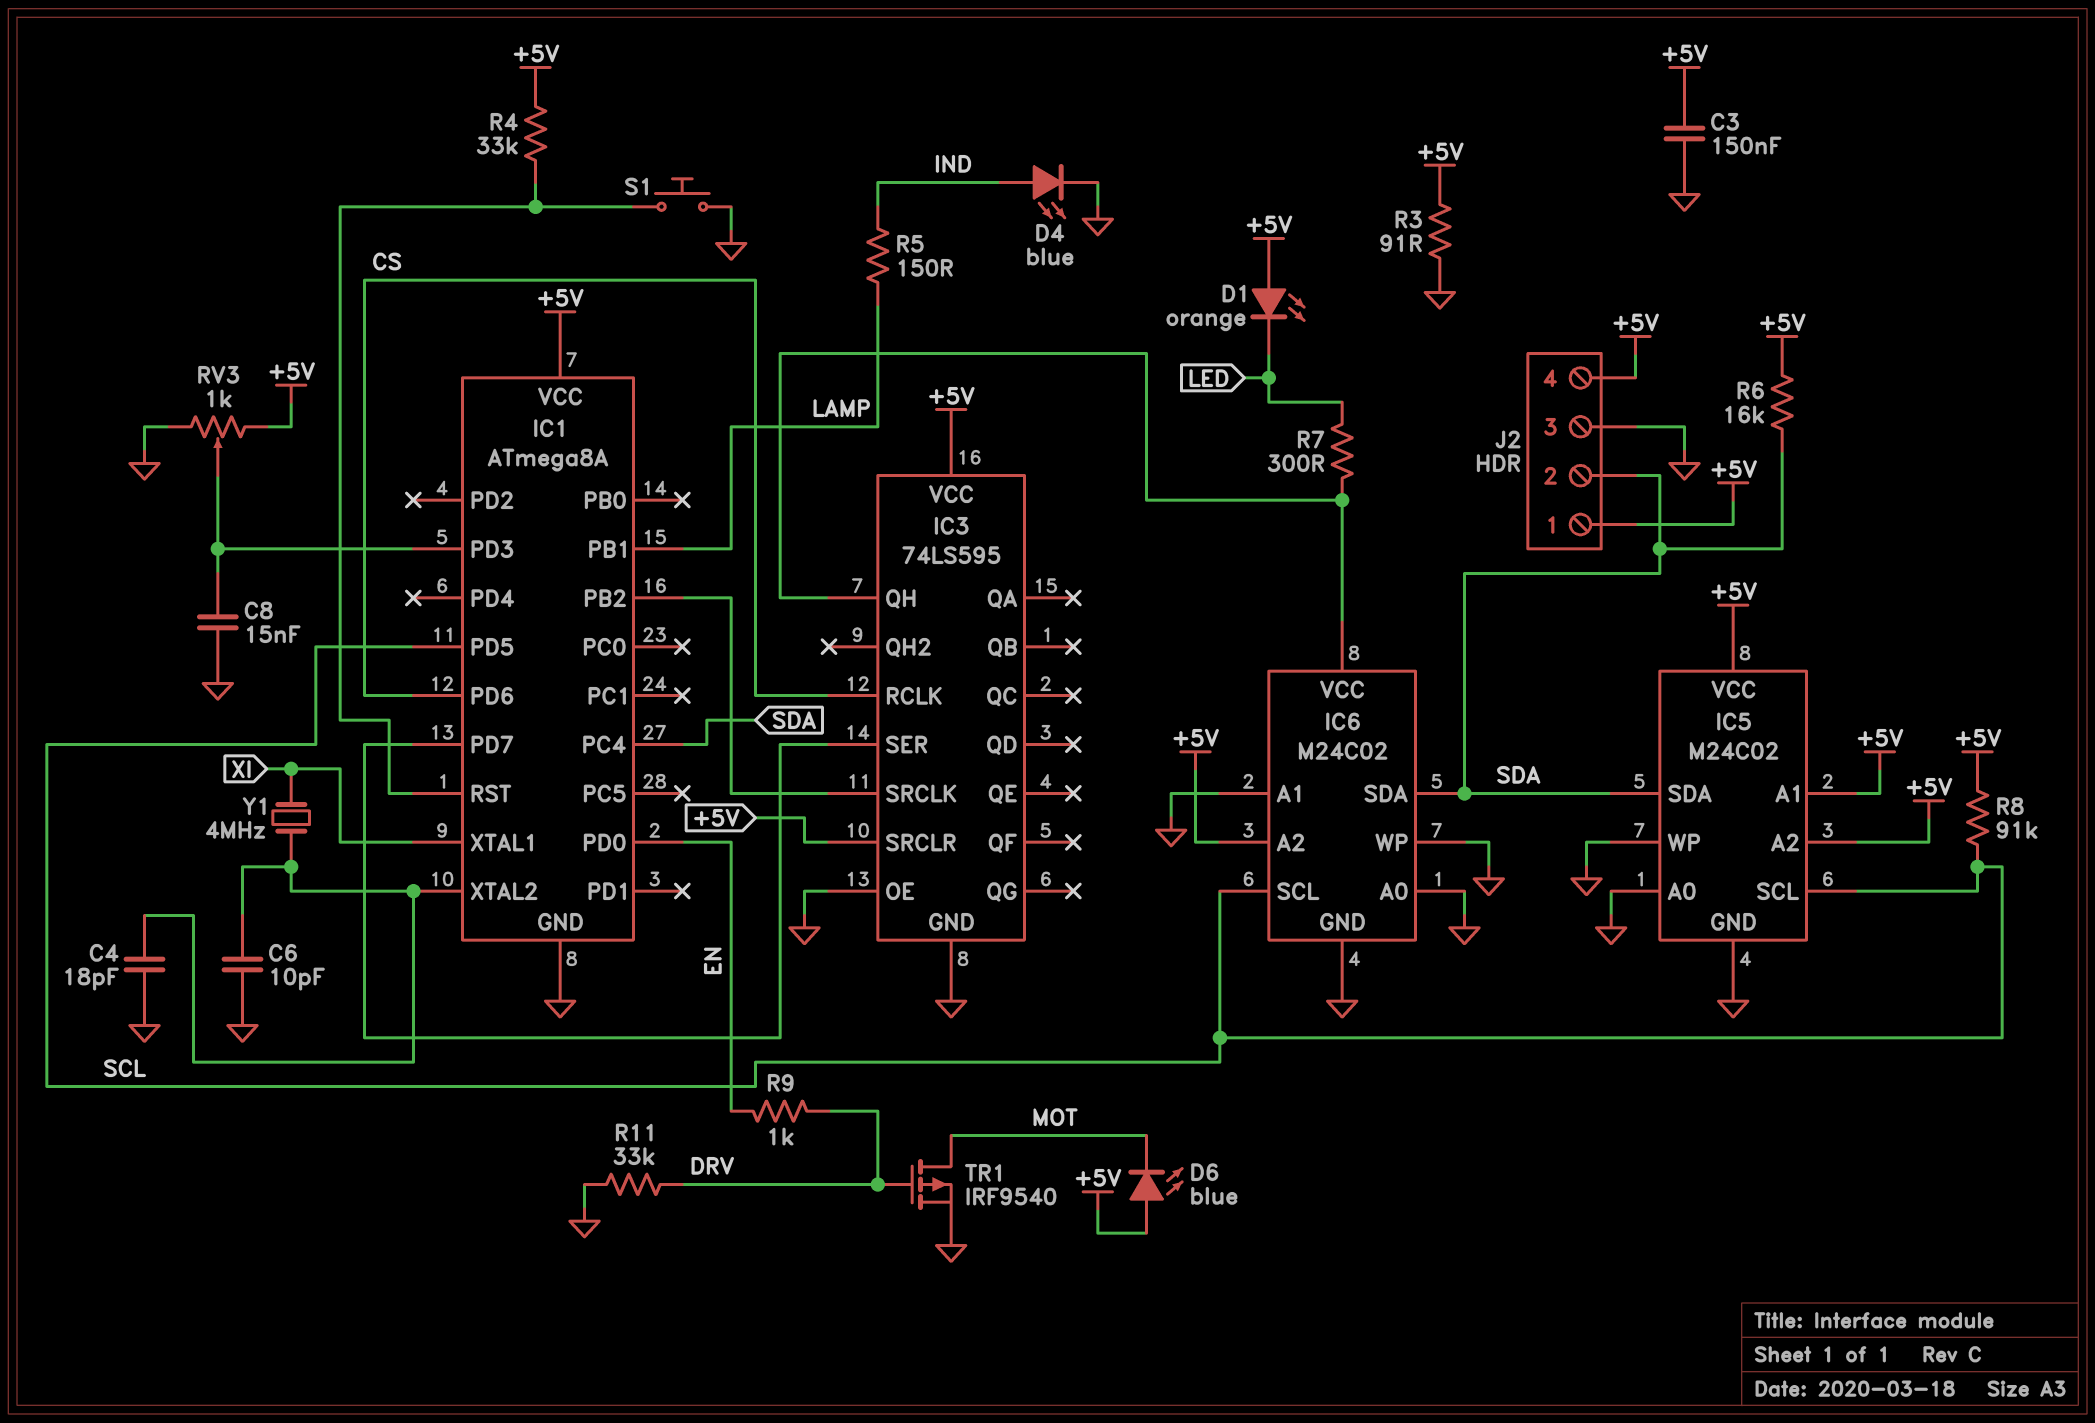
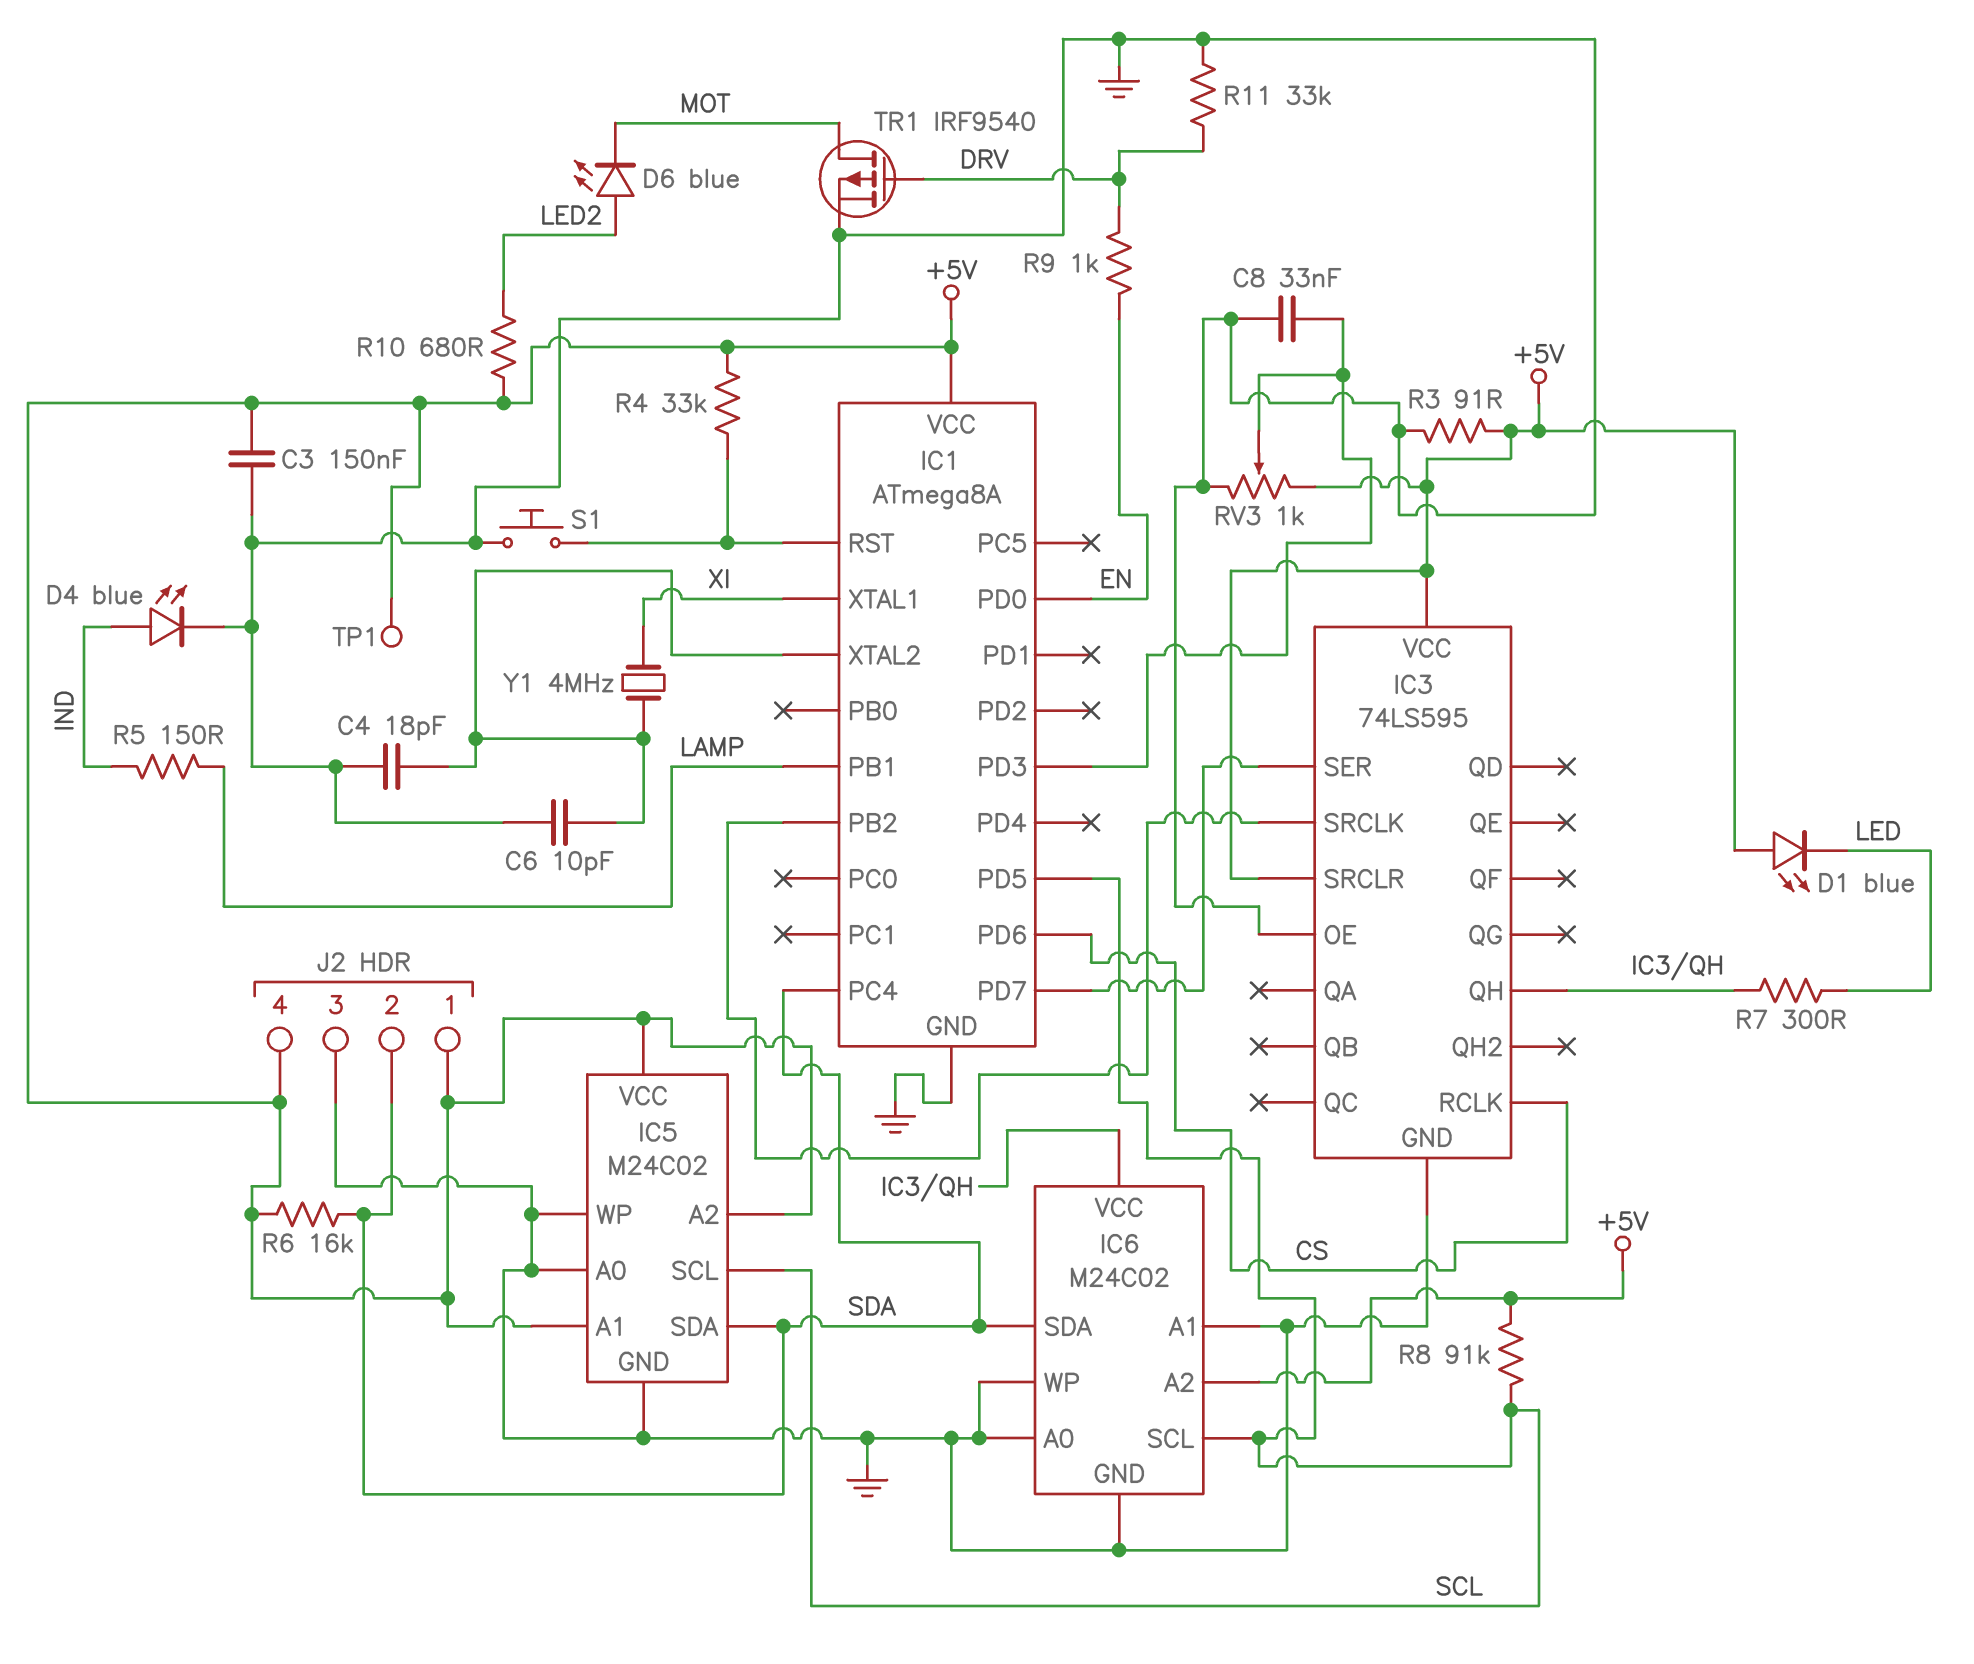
C8: 15nF (GND, IC1/PD3) -> 33nF (GND, IC1/PD3)
D1: LED orange (A +5V, K LED) -> LED blue (A +5V, K LED)
D6: LED blue (A +5V, K MOT) -> LED blue (A LED2, K MOT)
R10: none -> 680 (+5V, LED2)
TP1: none -> test point (+5V)

